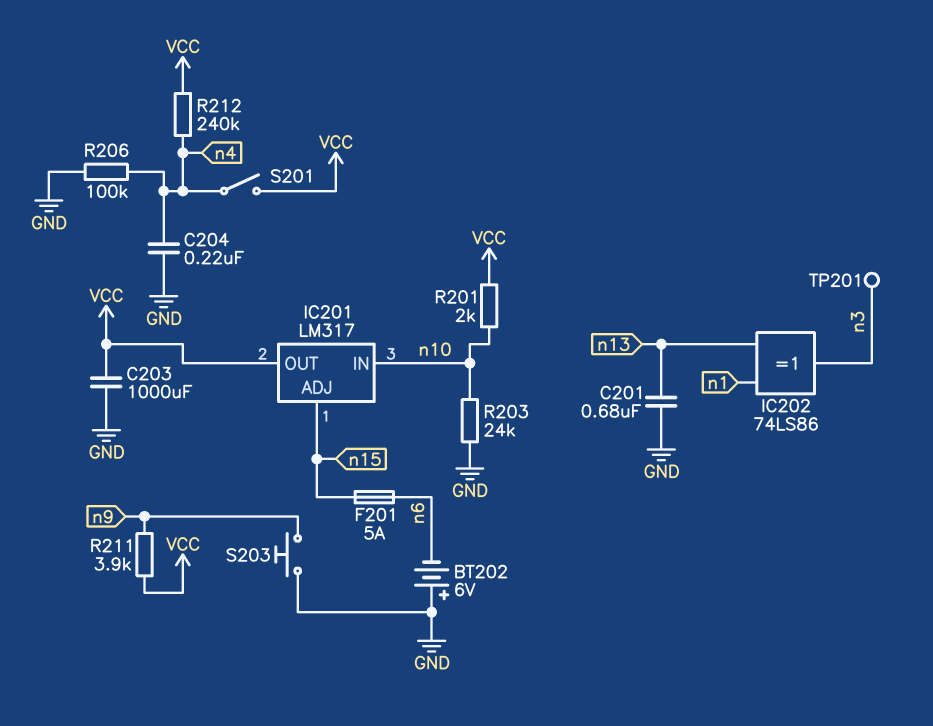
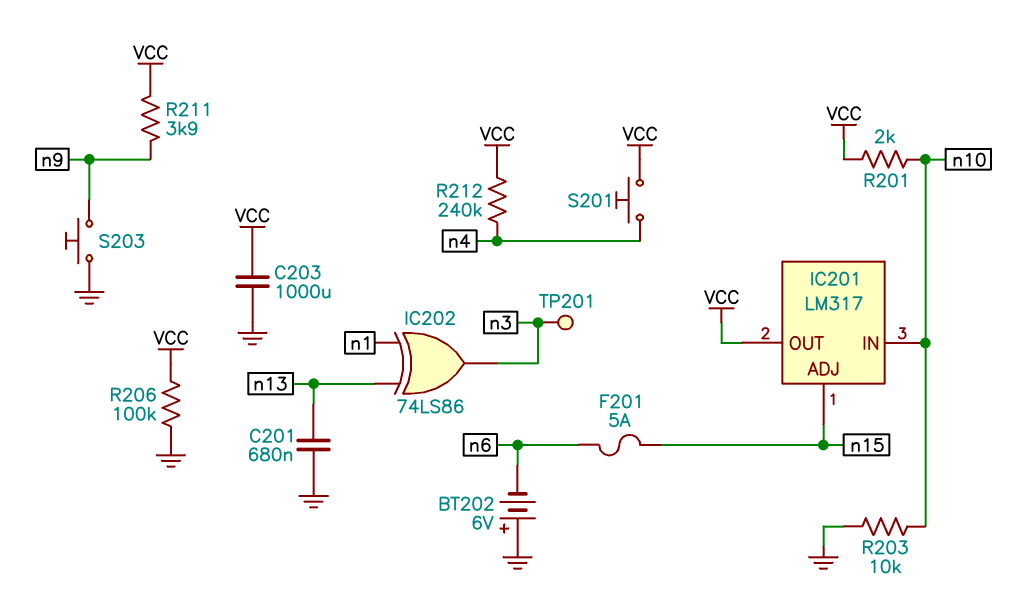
C204: 220nF (GND, n4) -> none
R203: 24k (GND, n10) -> 10k (GND, n10)
R206: 100k (GND, n4) -> 100k (GND, VCC)
S201: switch (VCC, n4) -> button (VCC, n4)

